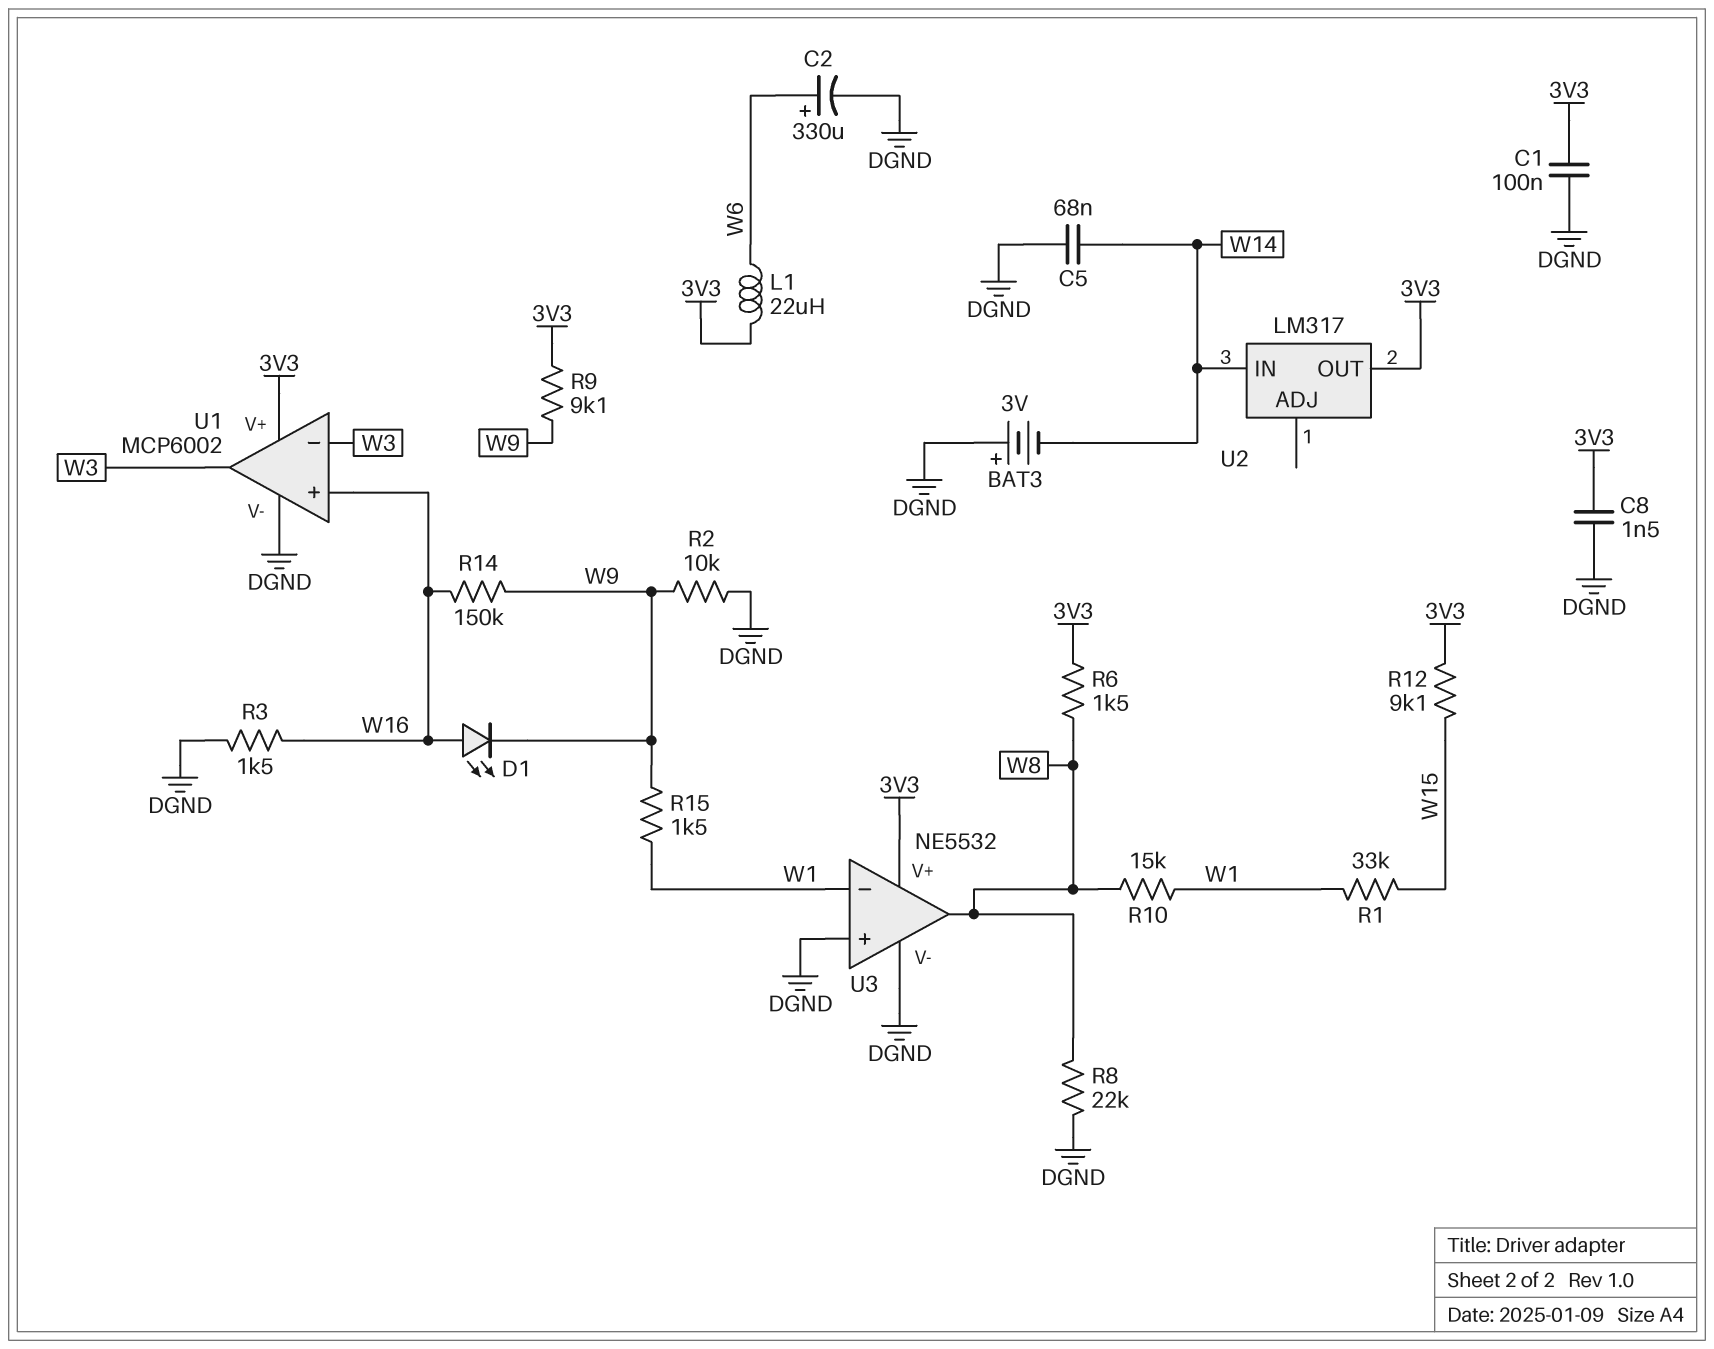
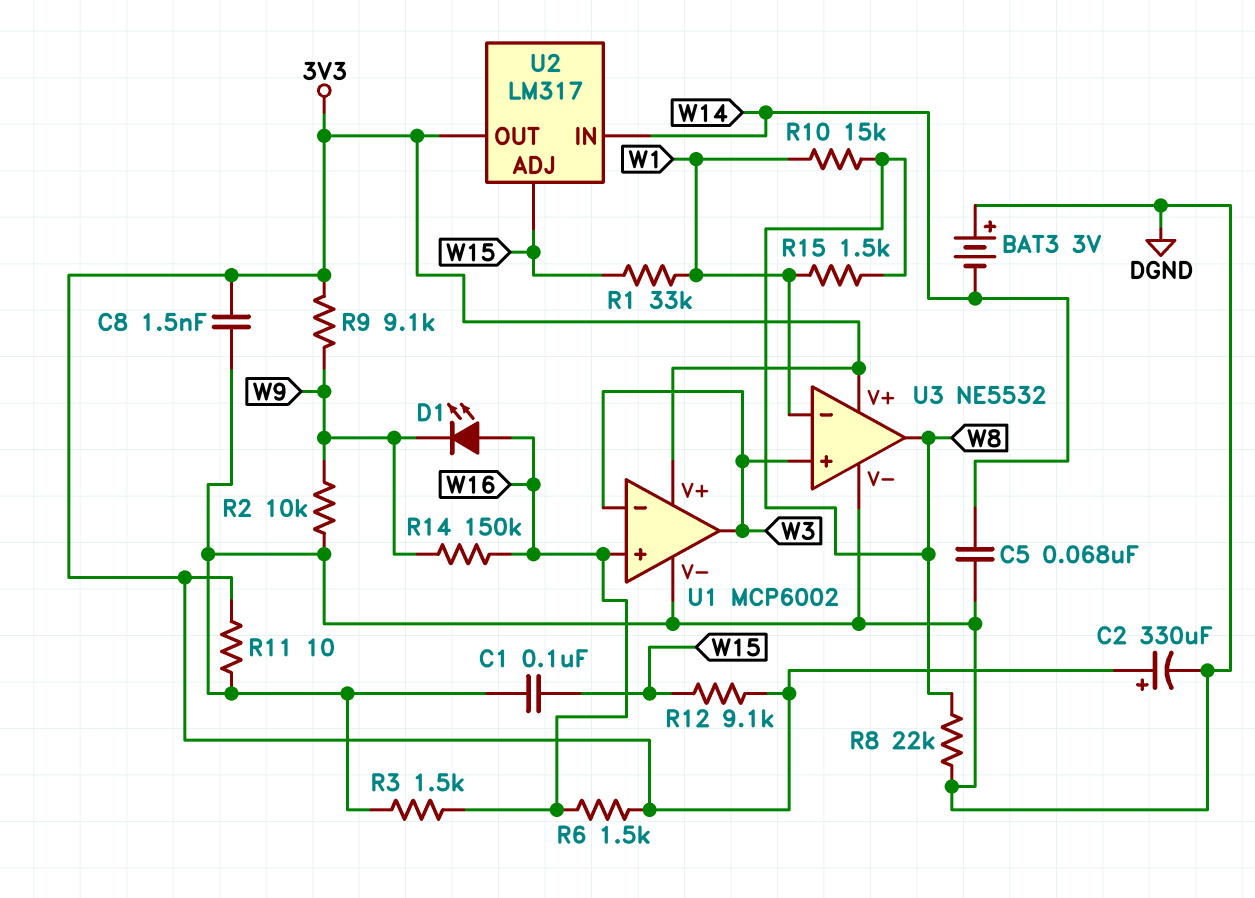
C1: 100nF (3V3, DGND) -> 100nF (DGND, W15)
C2: 330uF (plus W6, minus DGND) -> 330uF (plus 3V3, minus DGND)
L1: 22uH (3V3, W6) -> none
R6: 1.5k (3V3, W8) -> 1.5k (3V3, W16)
R11: none -> 10 (3V3, DGND)
R15: 1.5k (W1, W9) -> 1.5k (W1, W8)
U2 pin ADJ: none -> W15
U3 pin in+: DGND -> W3

